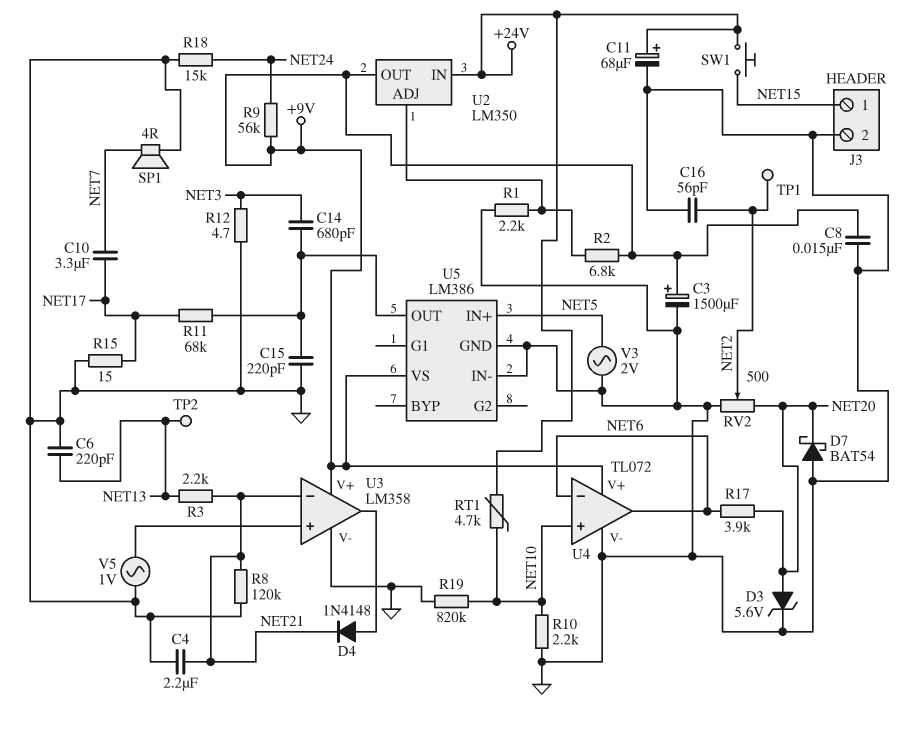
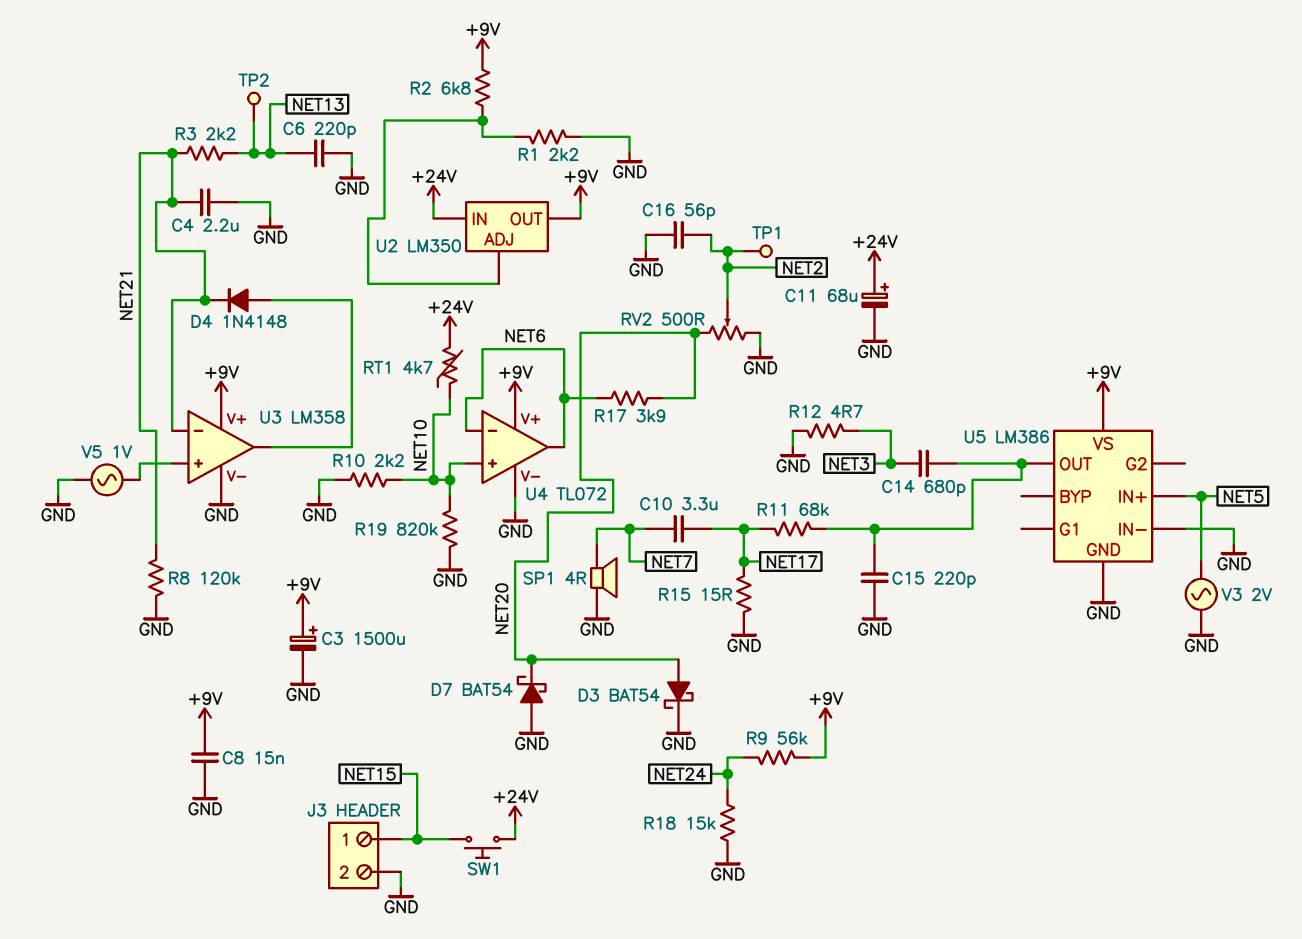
D3: zener 5.6V (A NET20, K GND) -> schottky BAT54 (A NET20, K GND)

